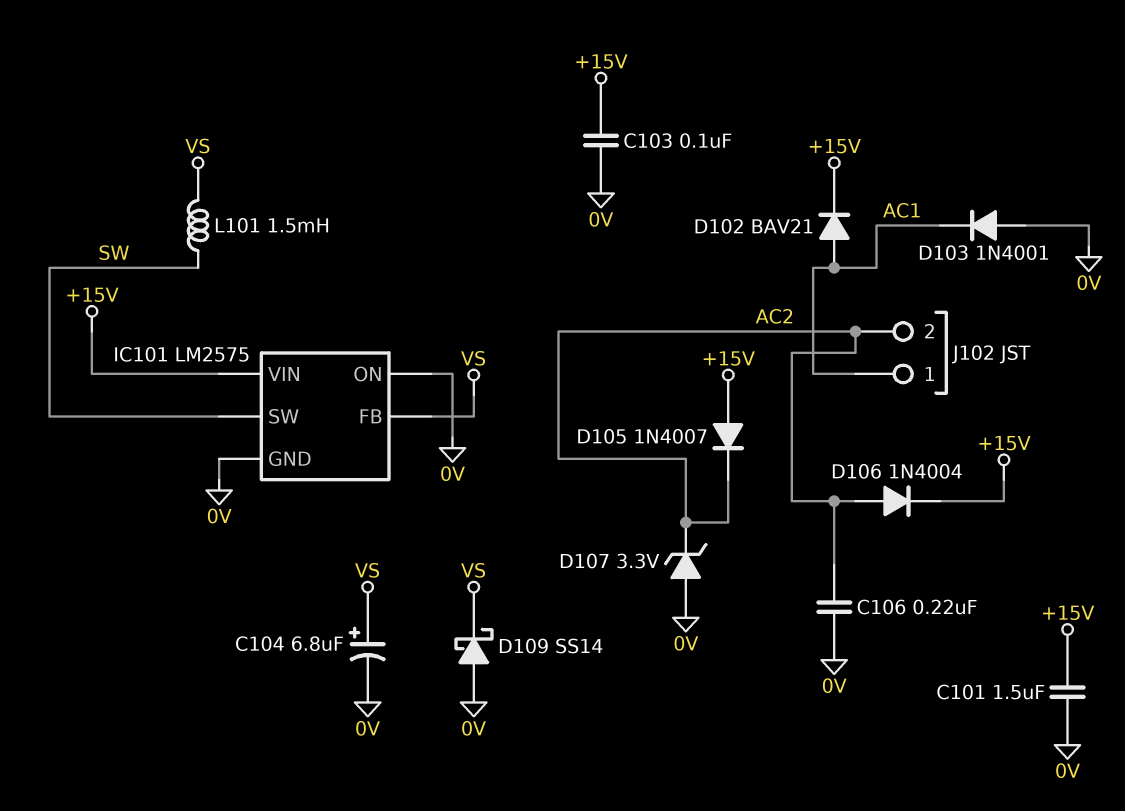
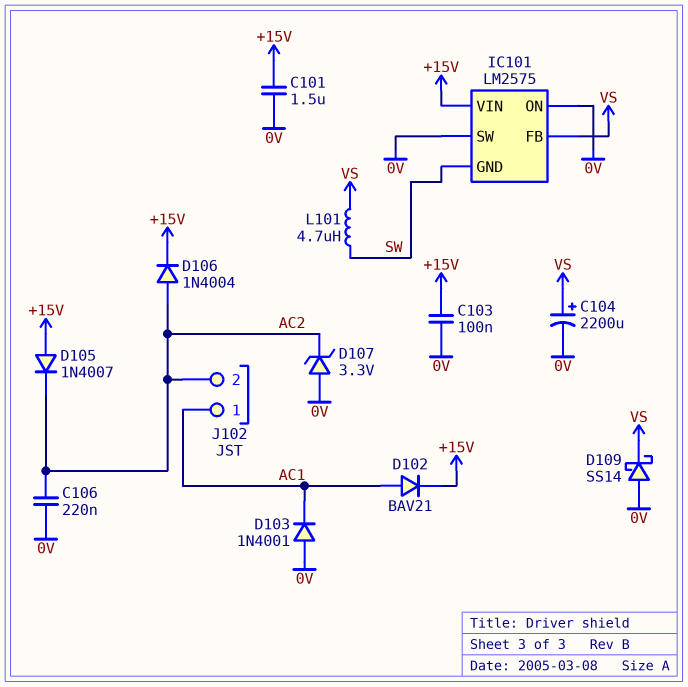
C104: 6.8uF (plus VS, minus 0V) -> 2200uF (plus VS, minus 0V)
IC101 pin GND: 0V -> SW
IC101 pin SW: SW -> 0V
L101: 1.5mH (SW, VS) -> 4.7uH (SW, VS)

